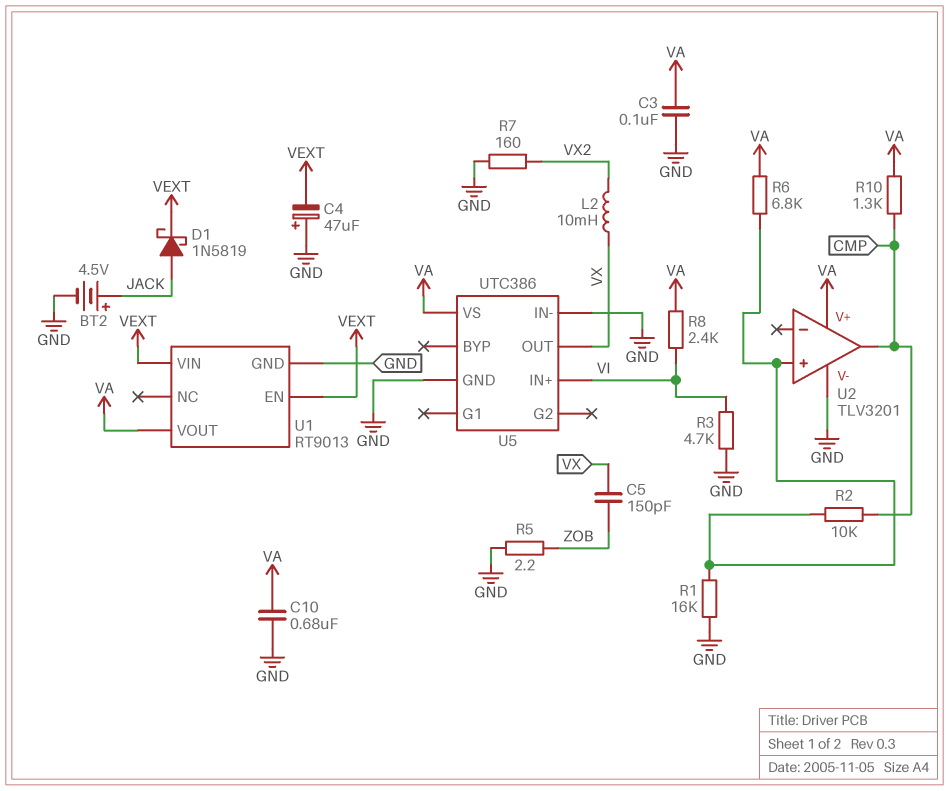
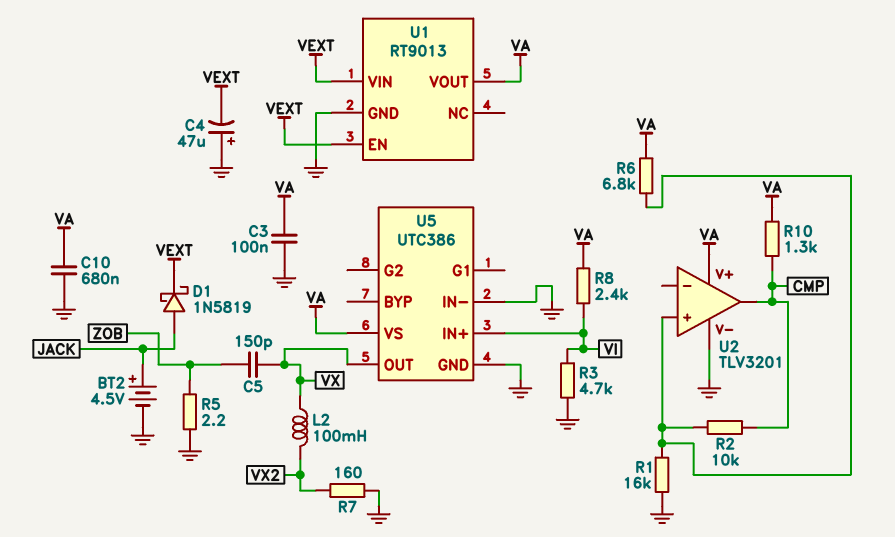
L2: 10mH (VX, VX2) -> 100mH (VX, VX2)

